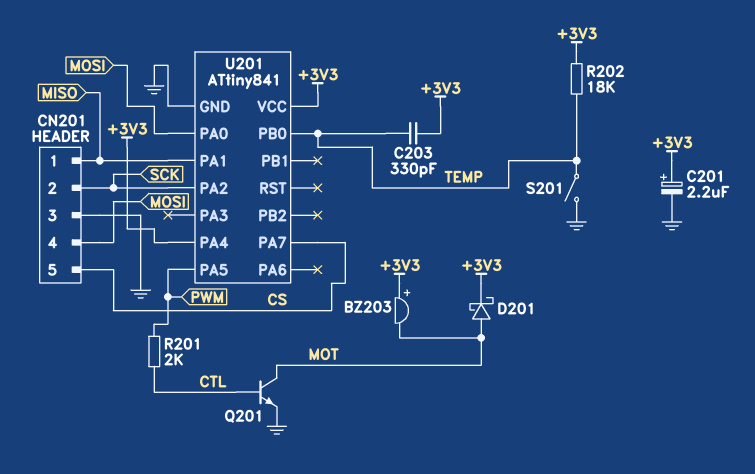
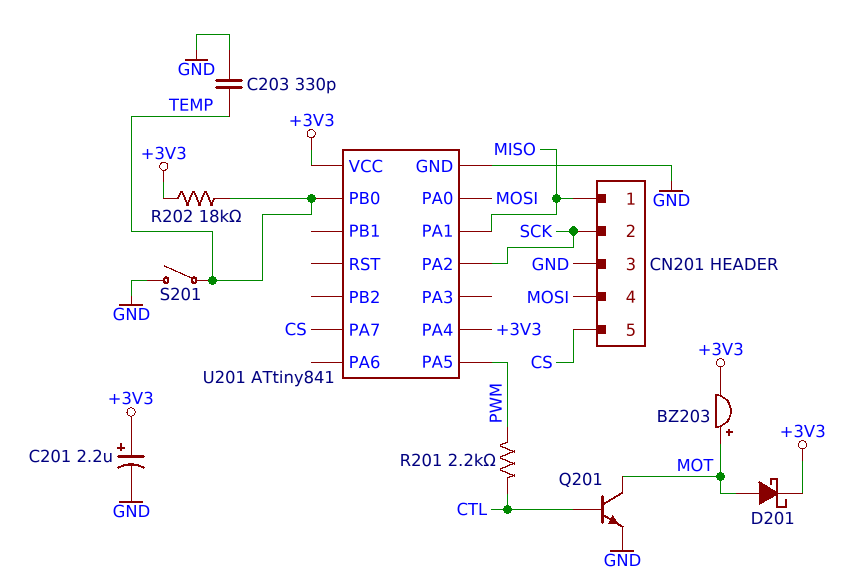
BZ203: buzzer (plus +3V3, minus MOT) -> buzzer (plus MOT, minus +3V3)
C203: 330pF (+3V3, TEMP) -> 330pF (GND, TEMP)
R201: 2k (CTL, PWM) -> 2.2k (CTL, PWM)

